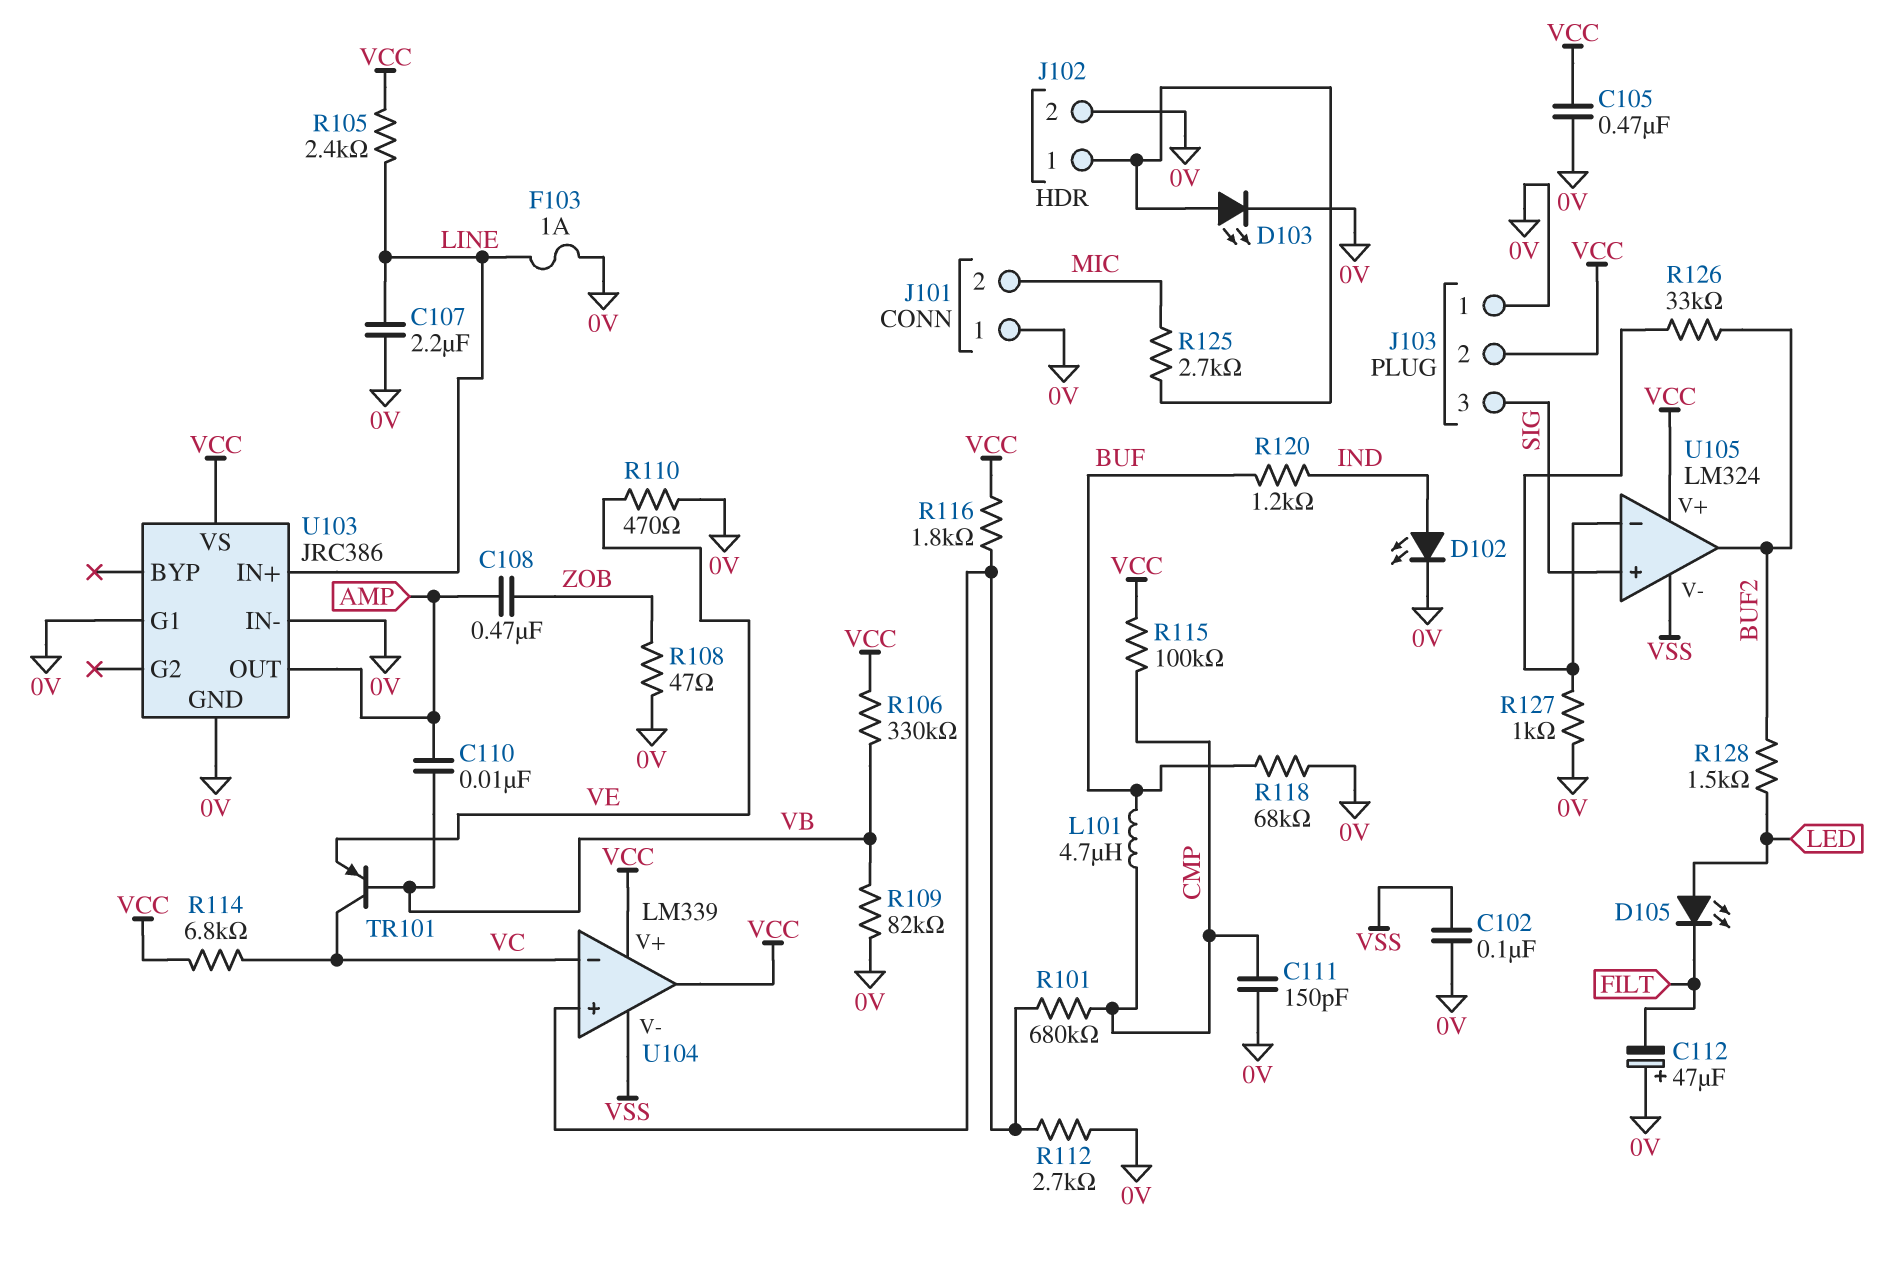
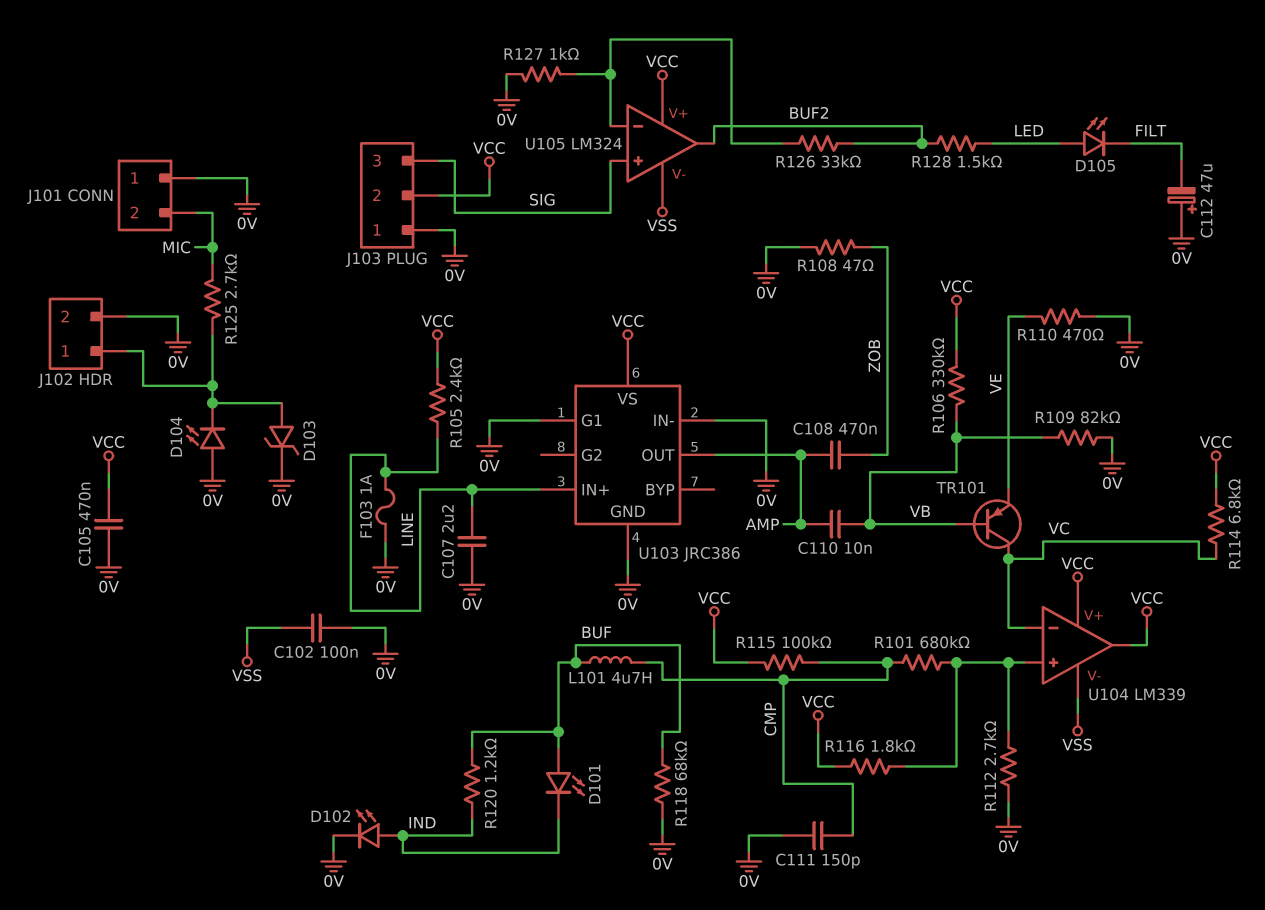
D101: none -> LED (A BUF, K IND)
D103: LED (A J102/1, K 0V) -> zener (A J102/1, K 0V)
D104: none -> LED (A 0V, K J102/1)

